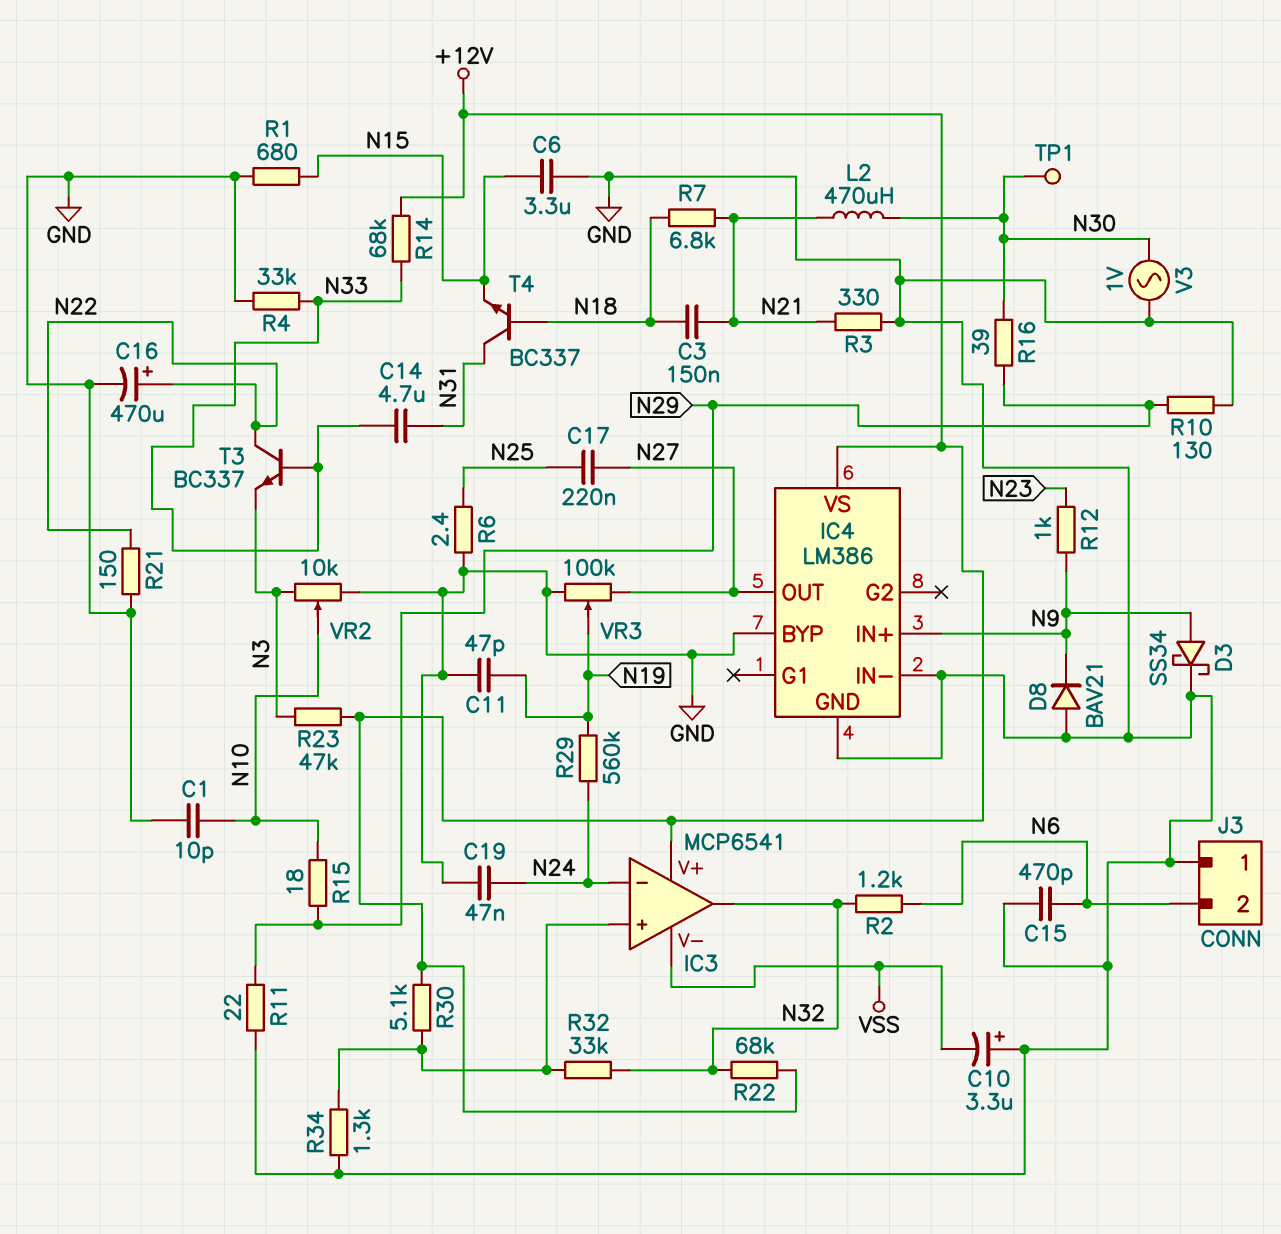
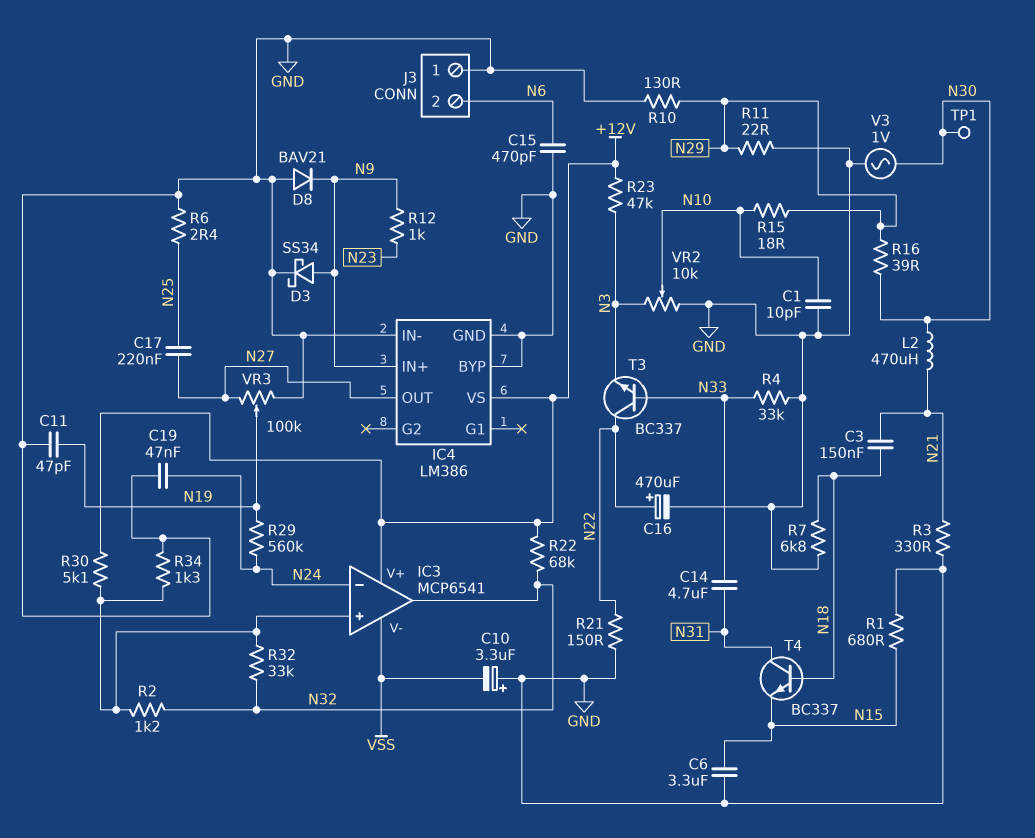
R2: 1.2k (N6, N32) -> 1.2k (IC3/in+, N32)
R7: 6.8k (N18, N21) -> 6.8k (GND, N18)
R14: 68k (+12V, N33) -> none

